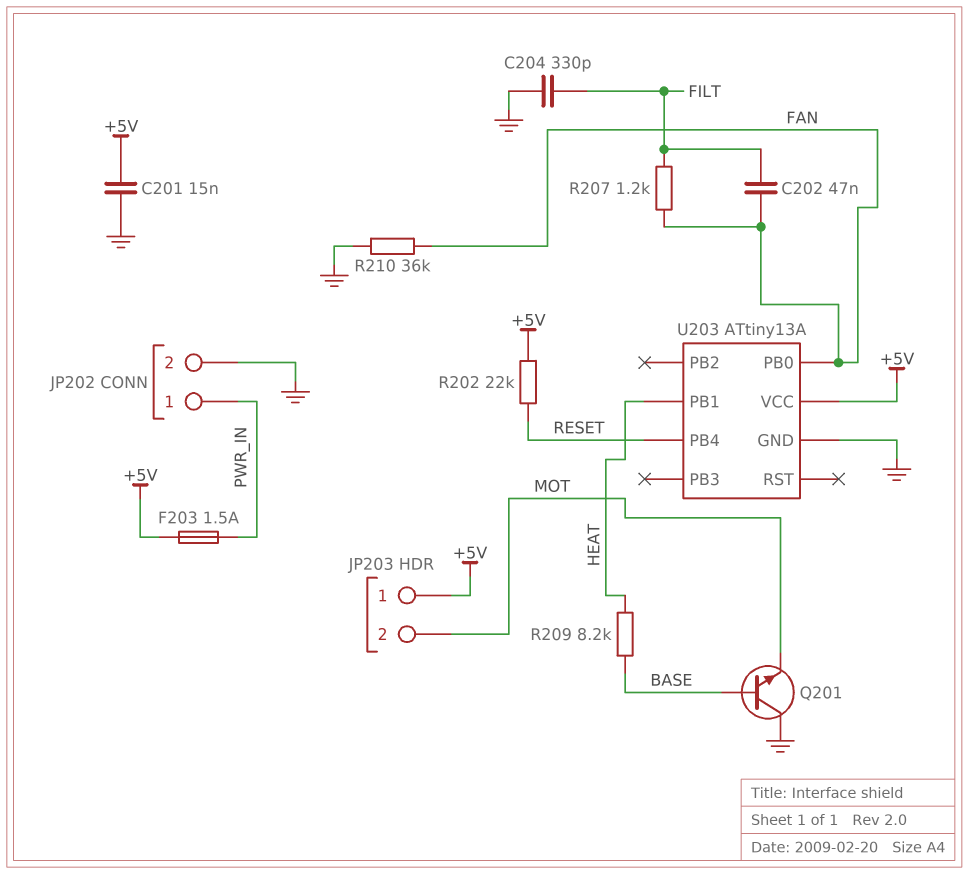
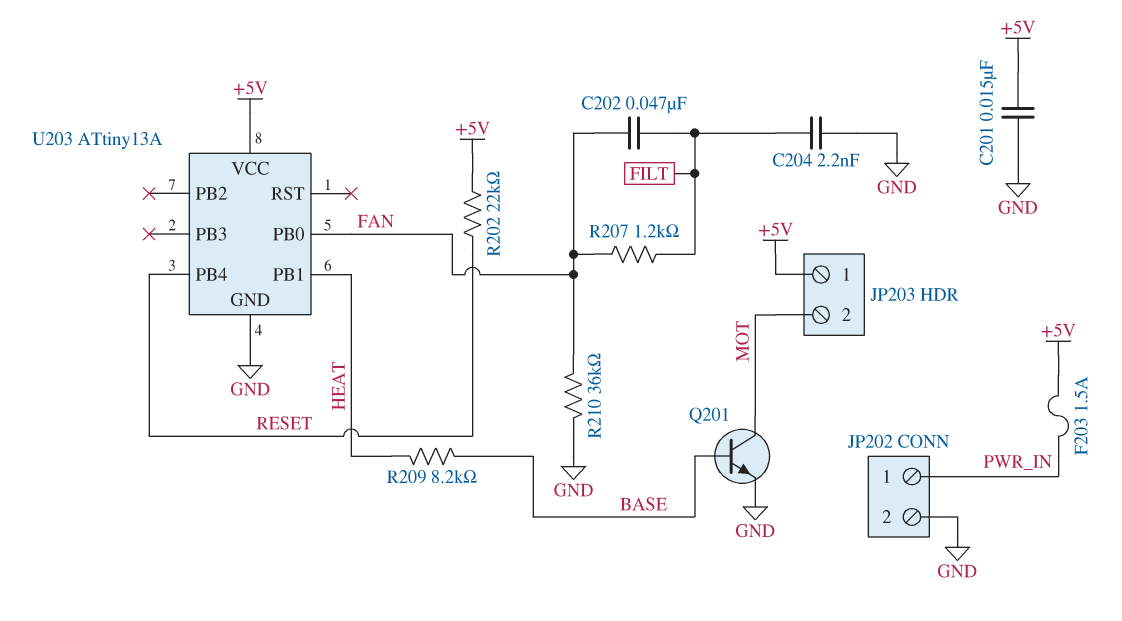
C204: 330pF (FILT, GND) -> 2.2nF (FILT, GND)
Q201: NPN (B BASE, C GND, E MOT) -> NPN (B BASE, C MOT, E GND)

